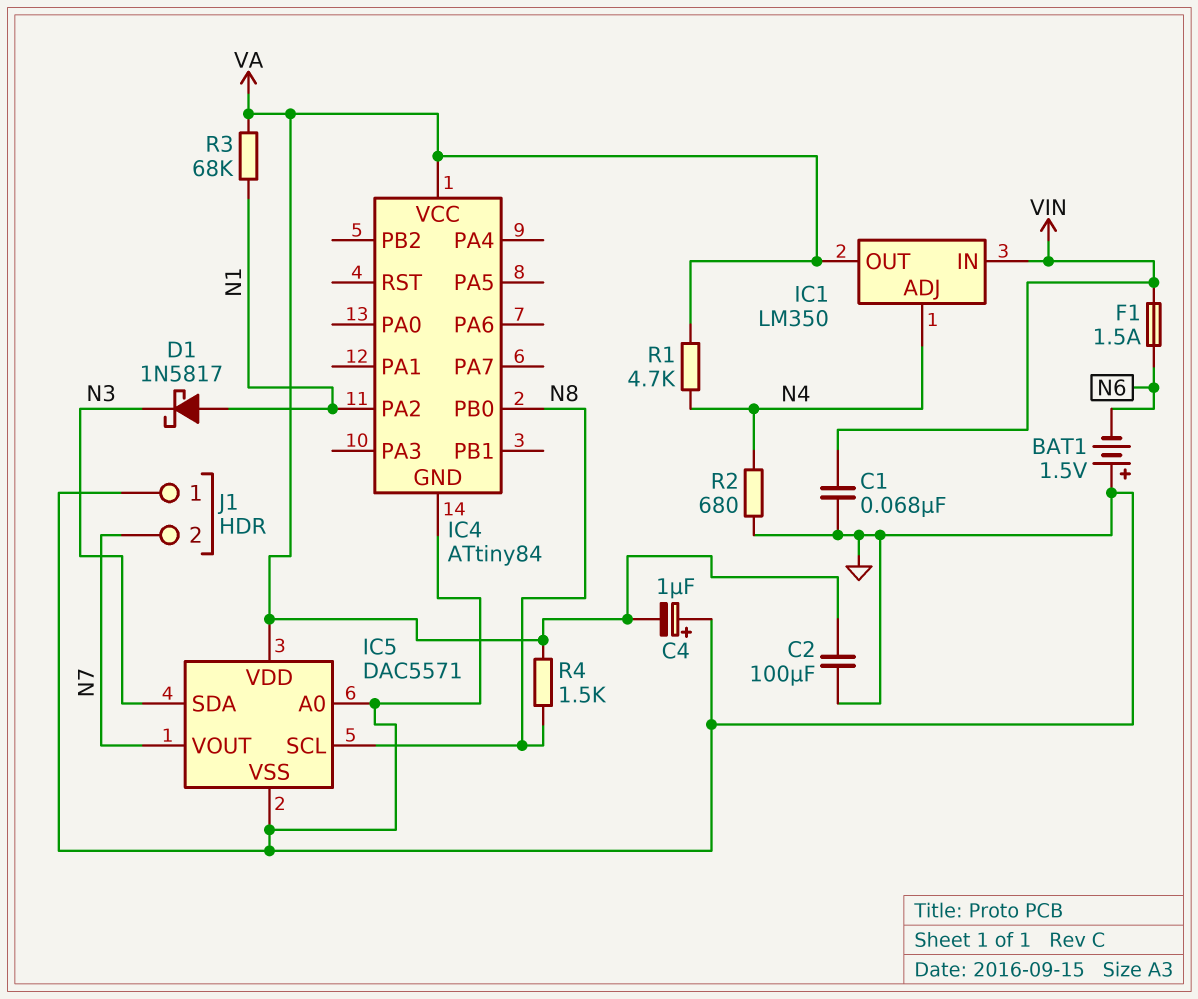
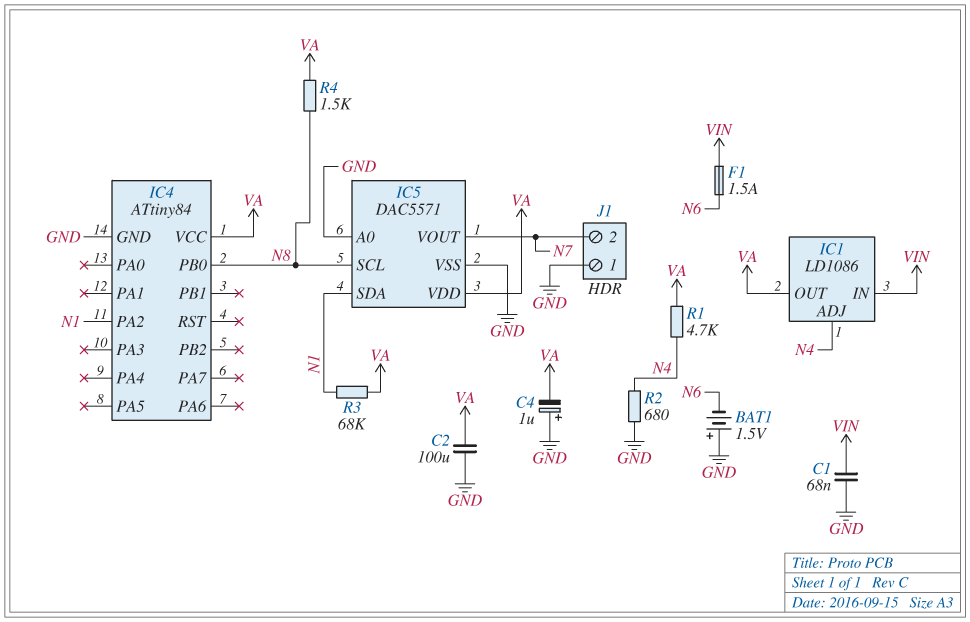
D1: schottky 1N5817 (A N1, K N3) -> none
IC1: LM350 -> LD1086
IC5 pin SDA: N3 -> N1

